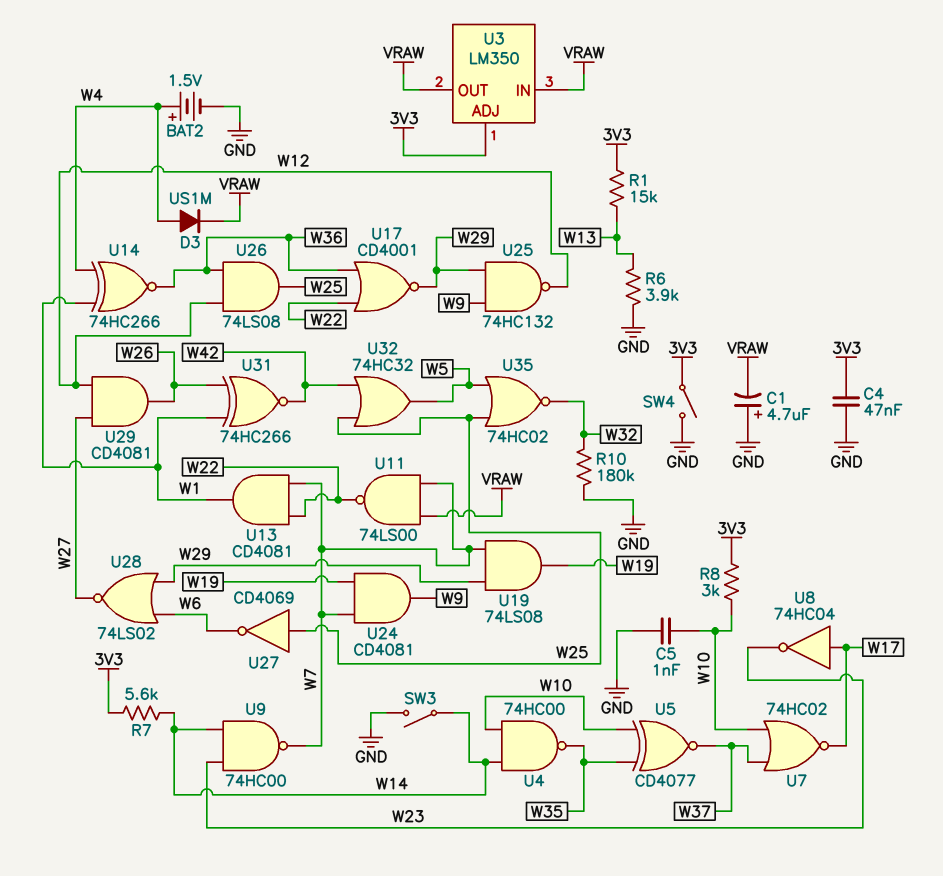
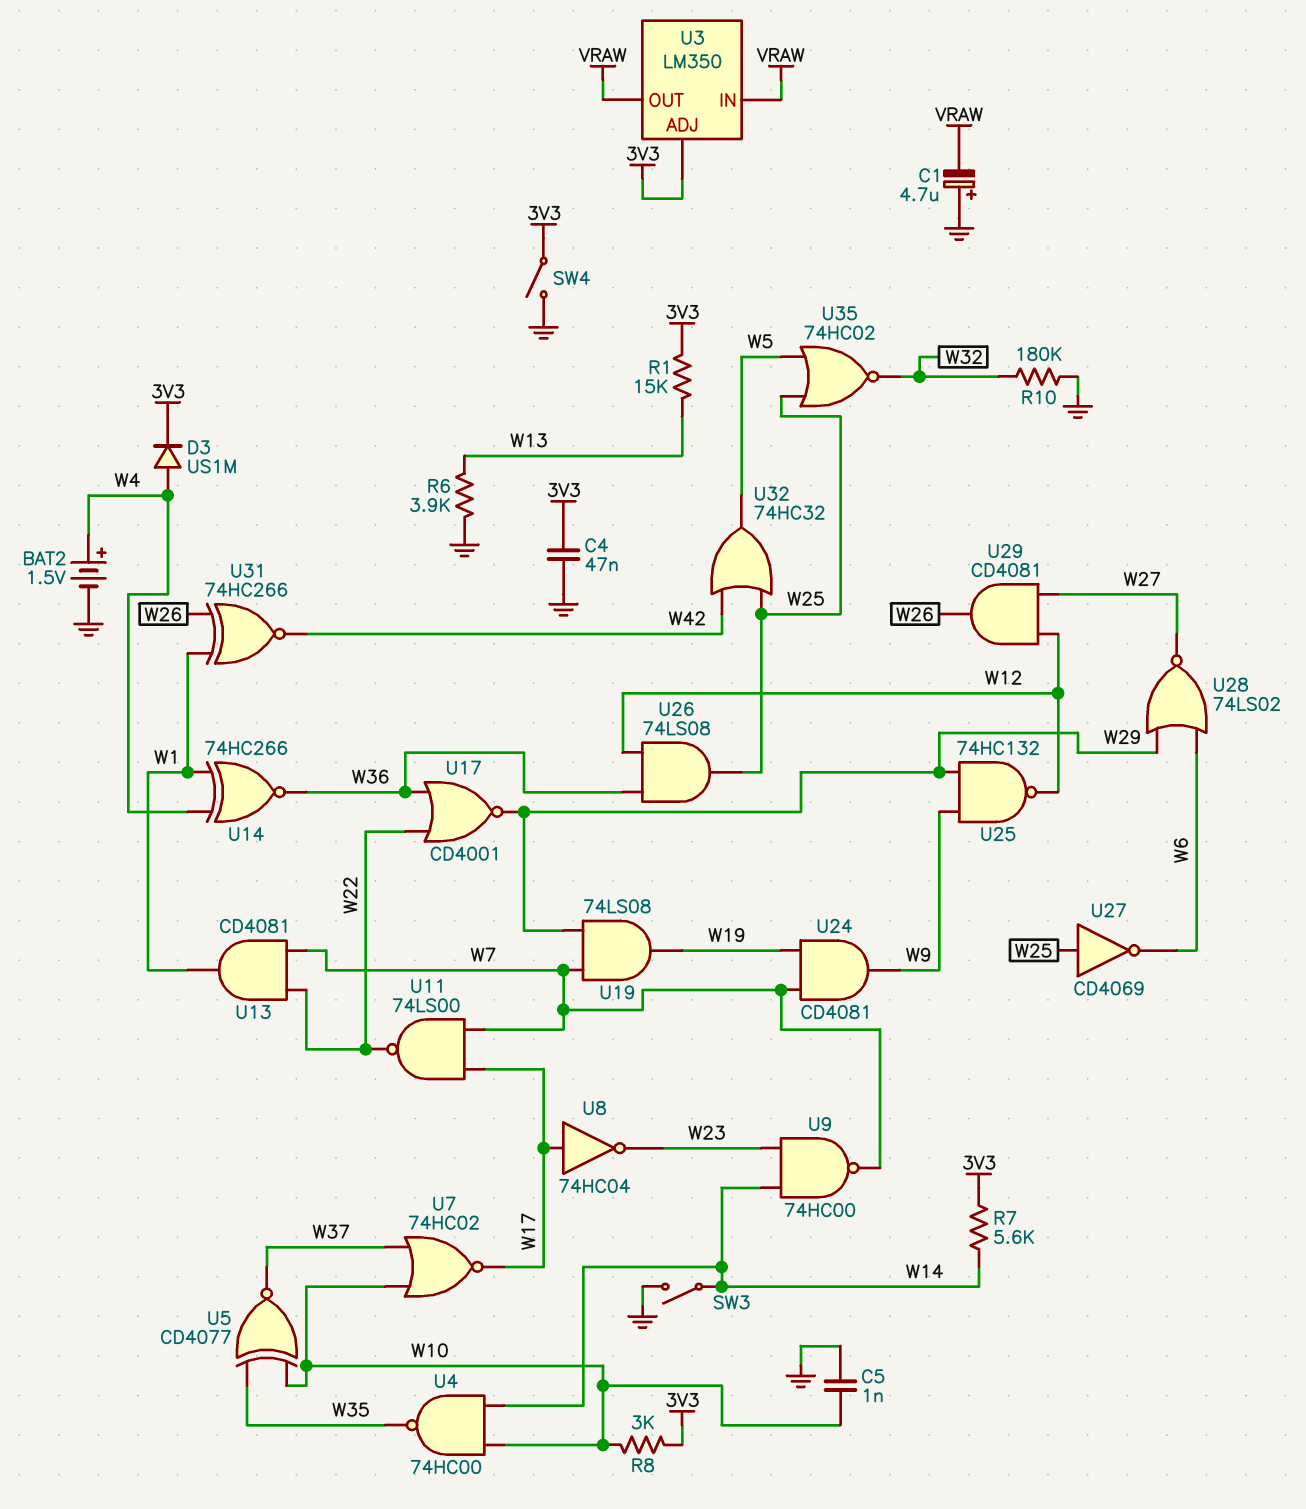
D3: diode US1M (A W4, K VRAW) -> diode US1M (A W4, K 3V3)
U11: NAND 74LS00 (in VRAW, in W7, out W22) -> NAND 74LS00 (in W7, in W17, out W22)

